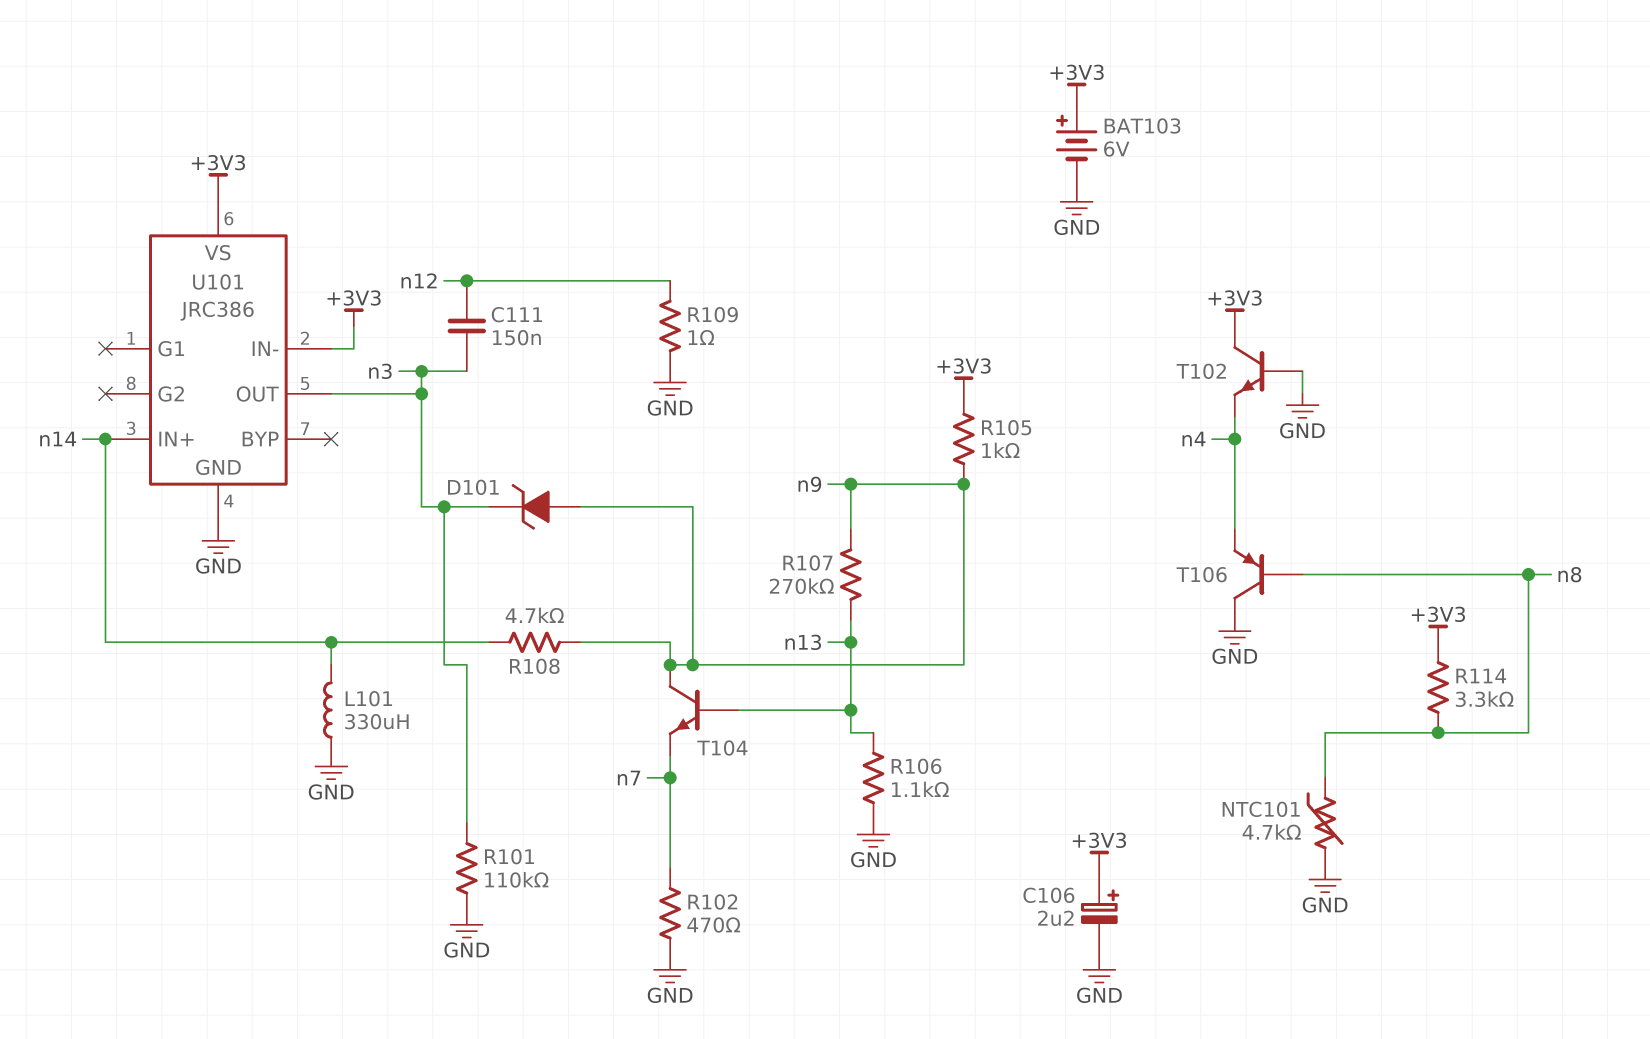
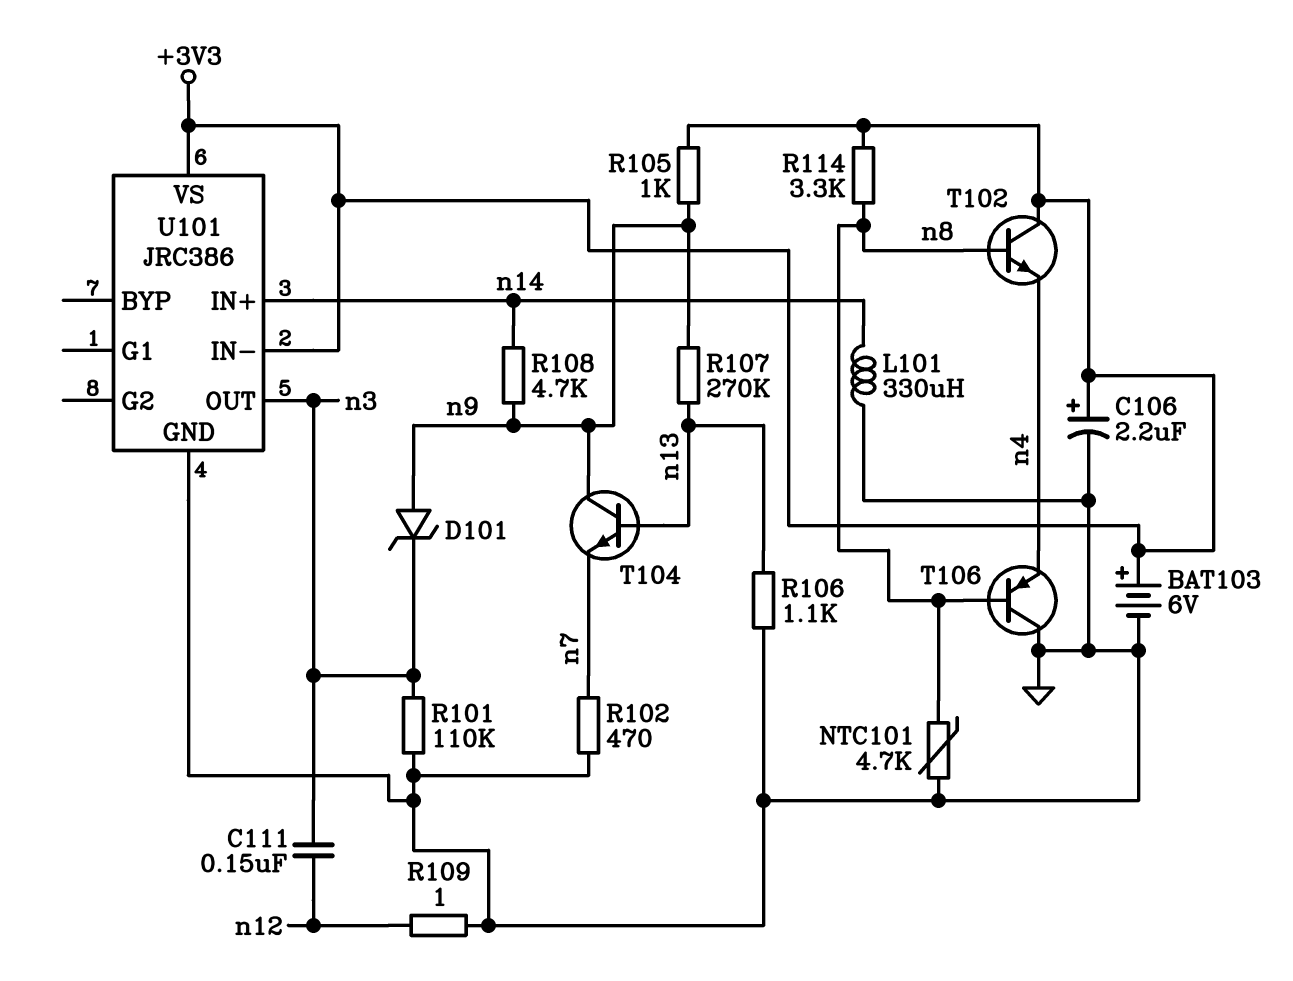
T102: NPN (B GND, C +3V3, E n4) -> NPN (B n8, C +3V3, E n4)

